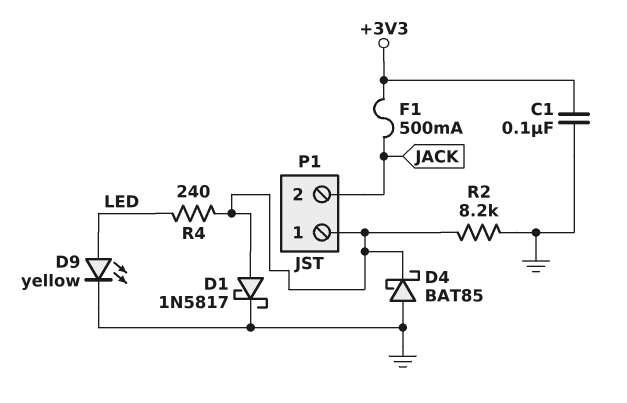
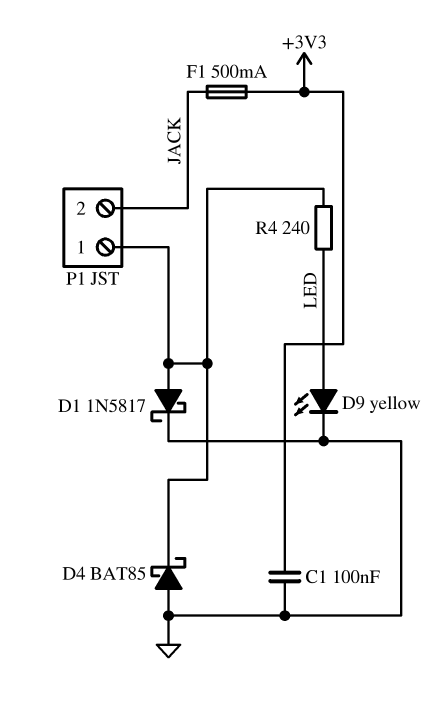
R2: 8.2k (GND, P1/1) -> none

